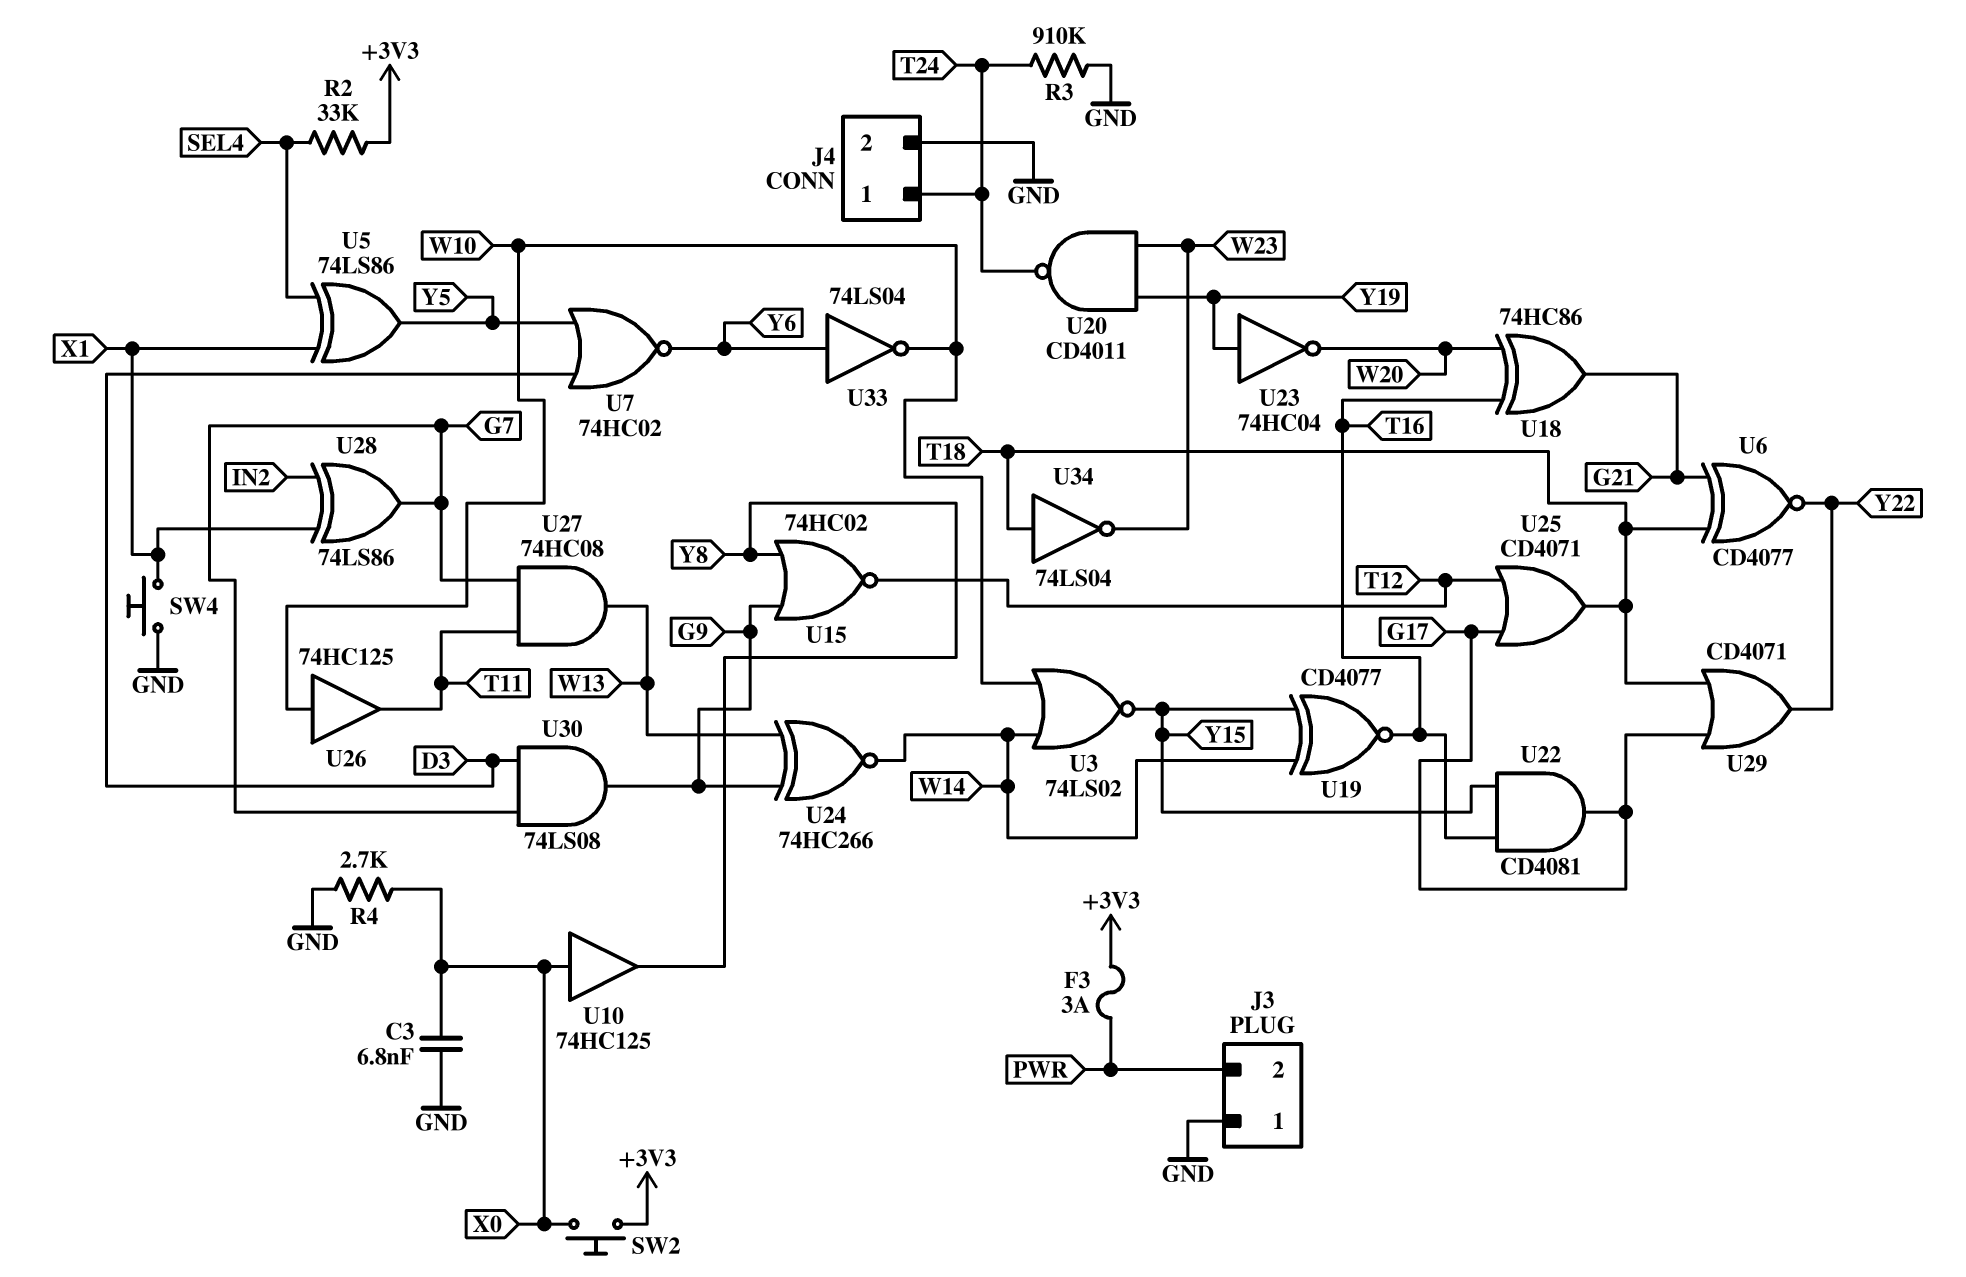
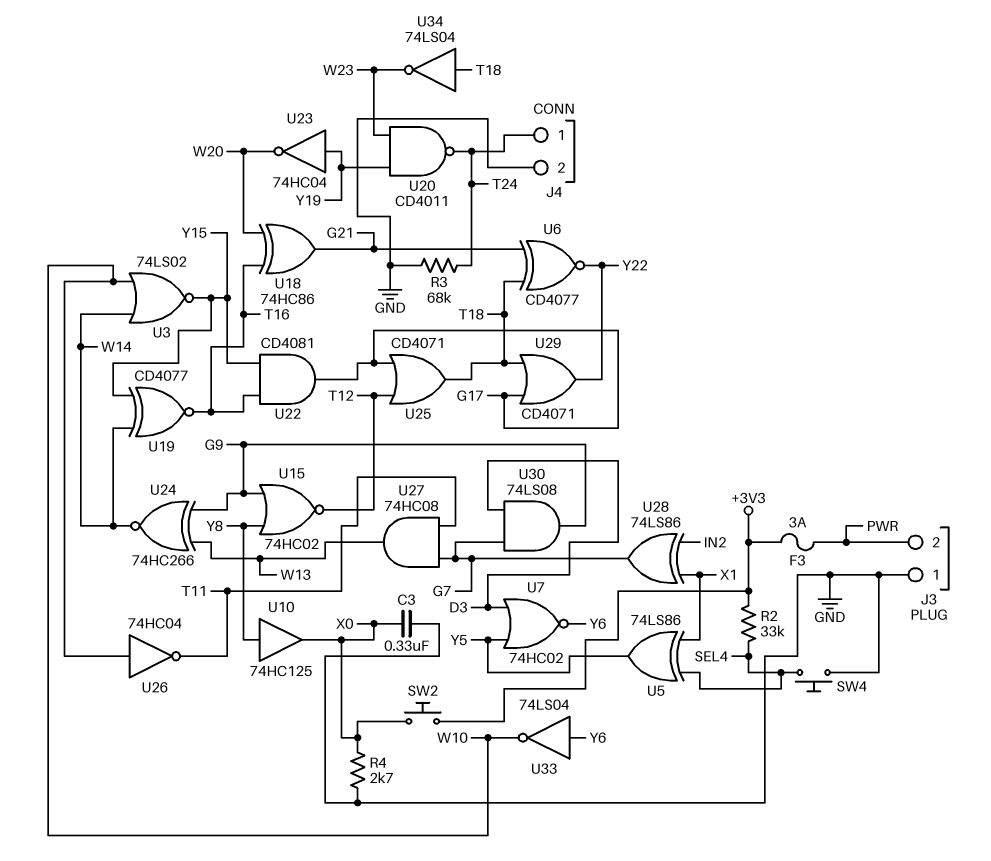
C3: 6.8nF (GND, X0) -> 330nF (GND, X0)
R3: 910k (GND, T24) -> 68k (GND, T24)
SW4: button (GND, X1) -> button (GND, SEL4)
U10: buffer 74HC125 (in X0, out Y8) -> buffer 74HC125 (in Y8, out X0)
U26: buffer 74HC125 (in W10, out T11) -> NOT 74HC04 (in W10, out T11)

